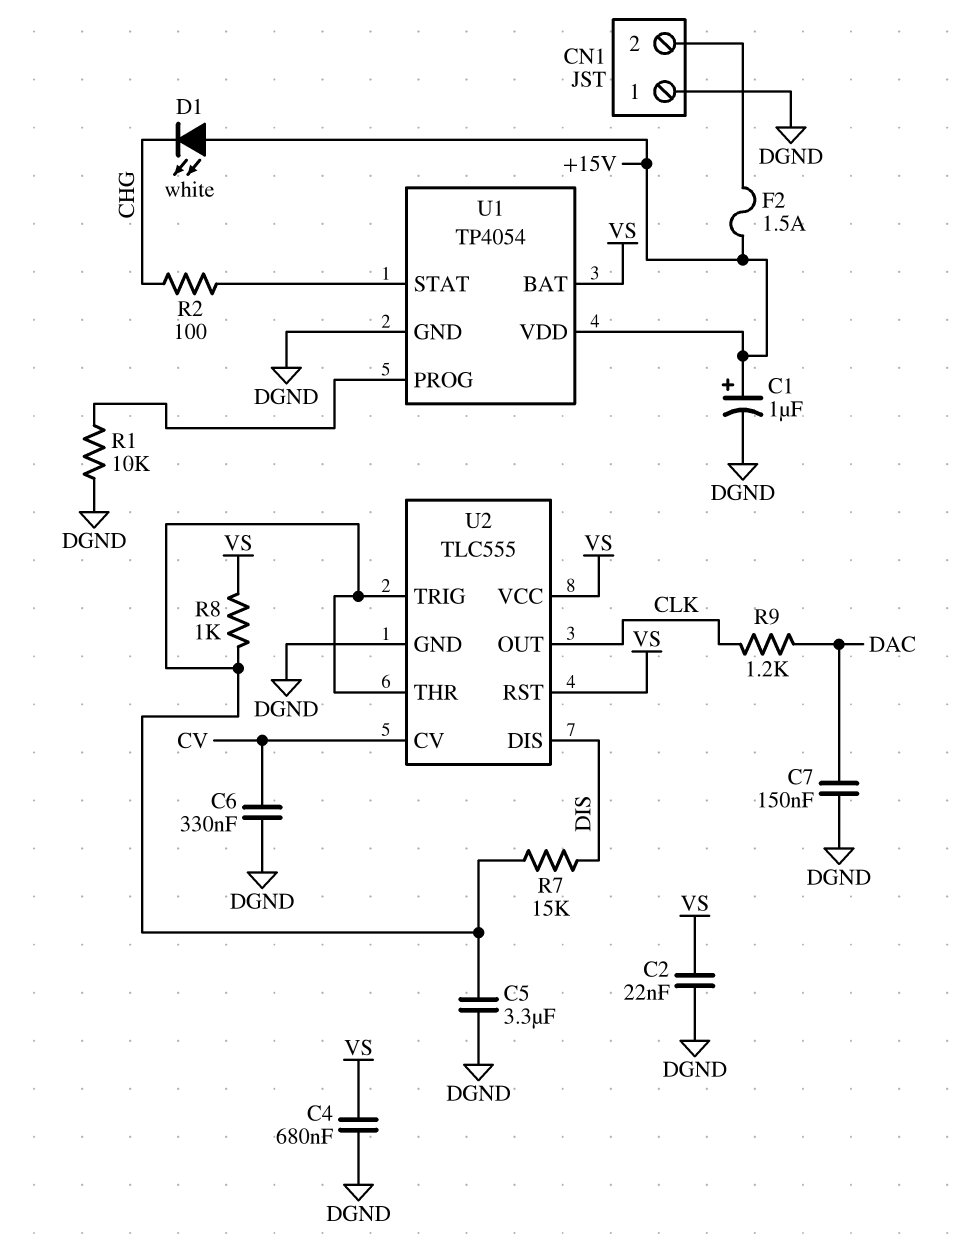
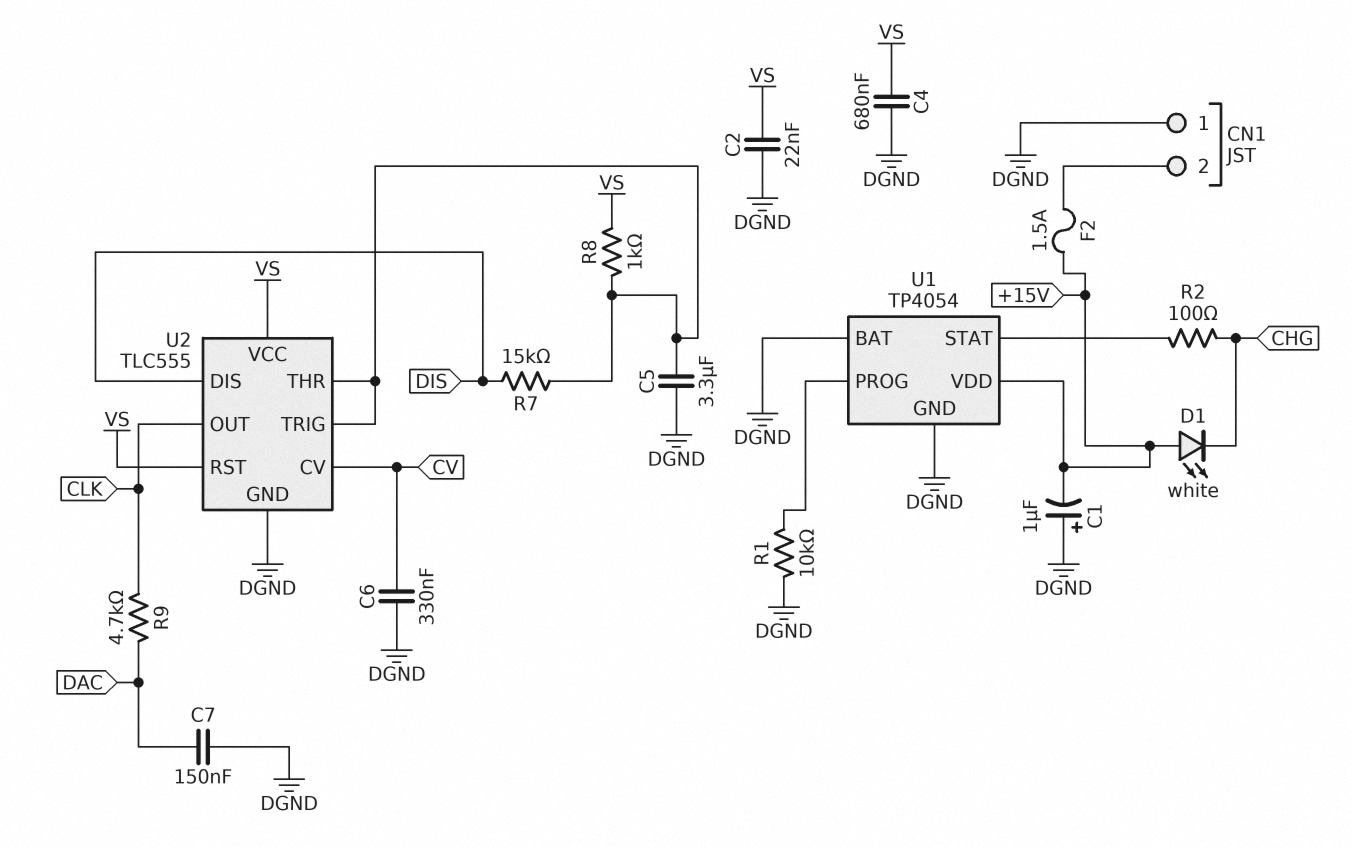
C1: 1uF (plus +15V, minus DGND) -> 1uF (plus DGND, minus +15V)
R9: 1.2k (CLK, DAC) -> 4.7k (CLK, DAC)
U1 pin BAT: VS -> DGND

